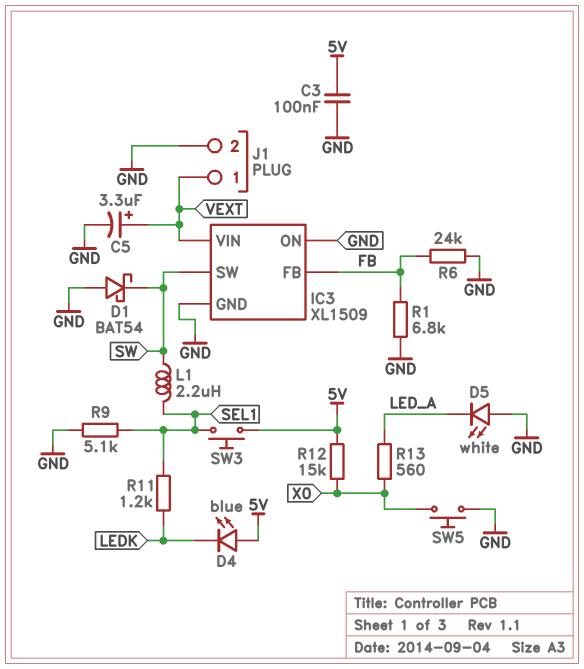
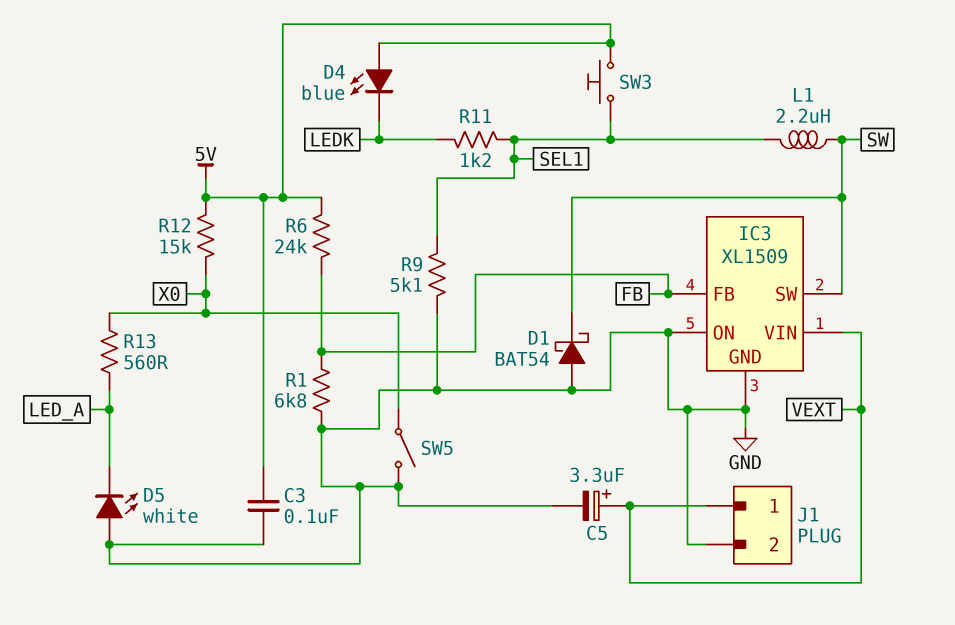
R6: 24k (FB, GND) -> 24k (5V, FB)
SW5: button (GND, X0) -> switch (GND, X0)

